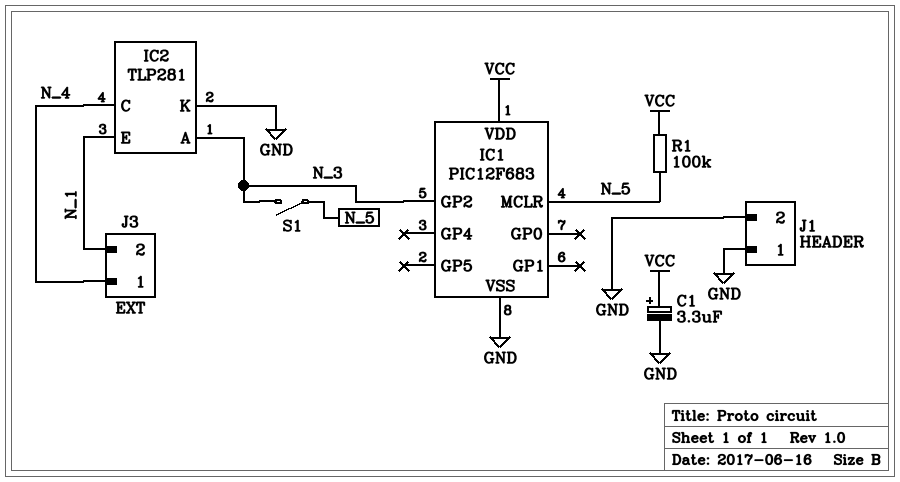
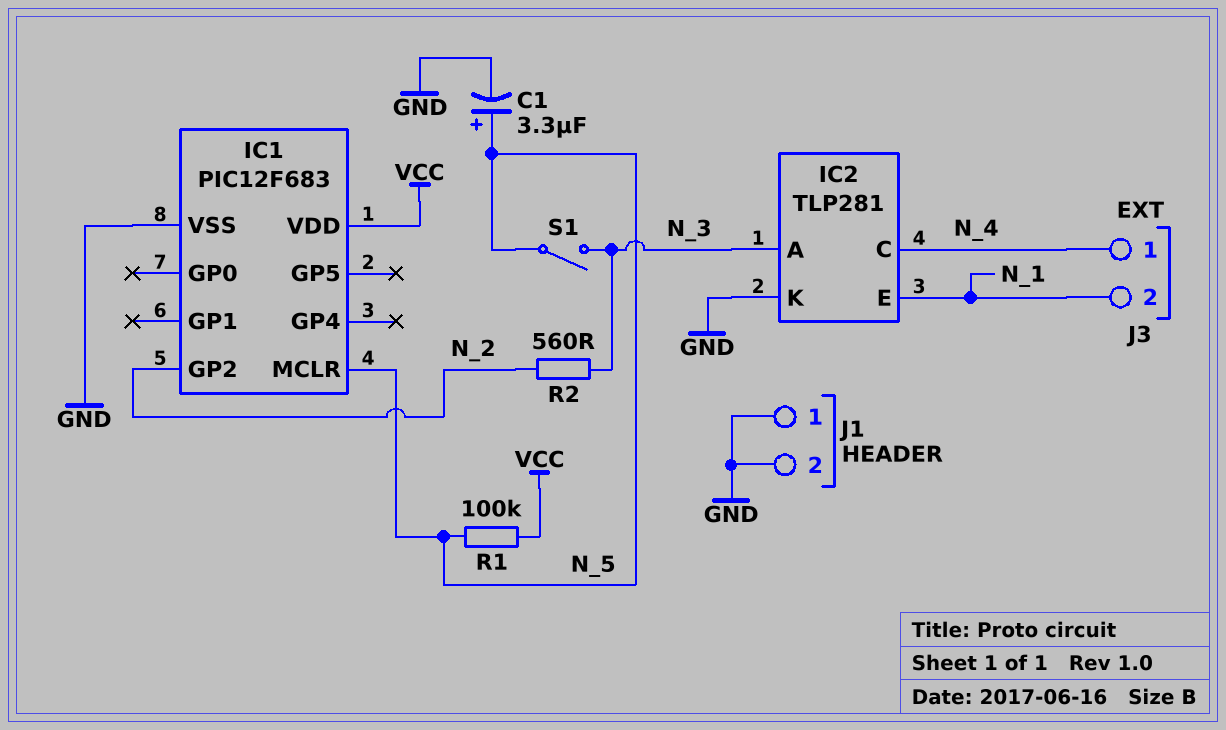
C1: 3.3uF (plus VCC, minus GND) -> 3.3uF (plus N_5, minus GND)
IC1 pin GP2: N_3 -> N_2
R2: none -> 560 (N_2, N_3)

